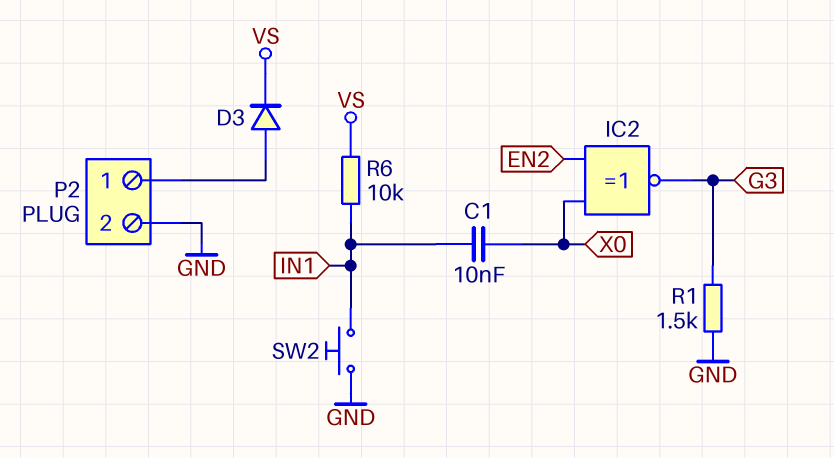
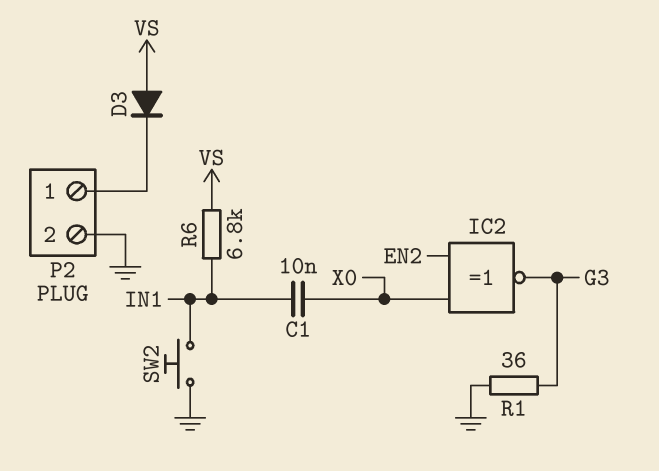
D3: diode (A P2/1, K VS) -> diode (A VS, K P2/1)
R1: 1.5k (G3, GND) -> 36 (G3, GND)
R6: 10k (IN1, VS) -> 6.8k (IN1, VS)

